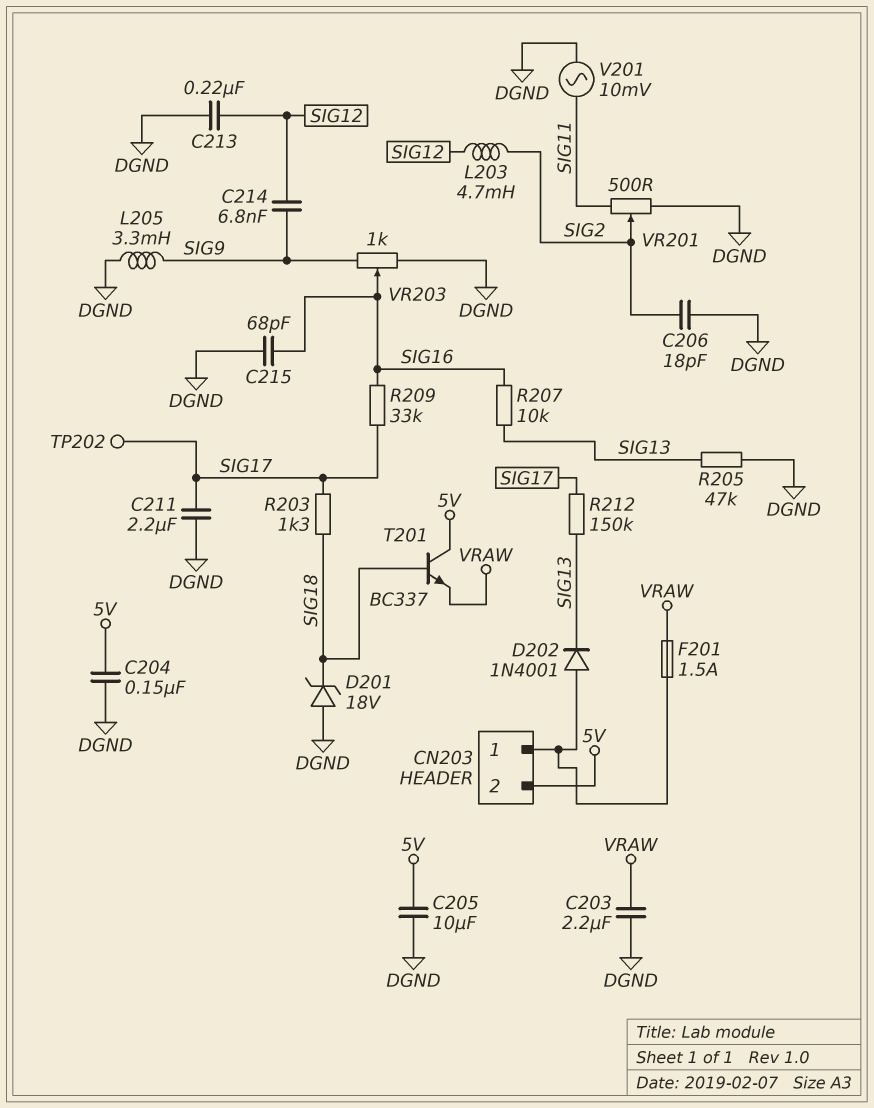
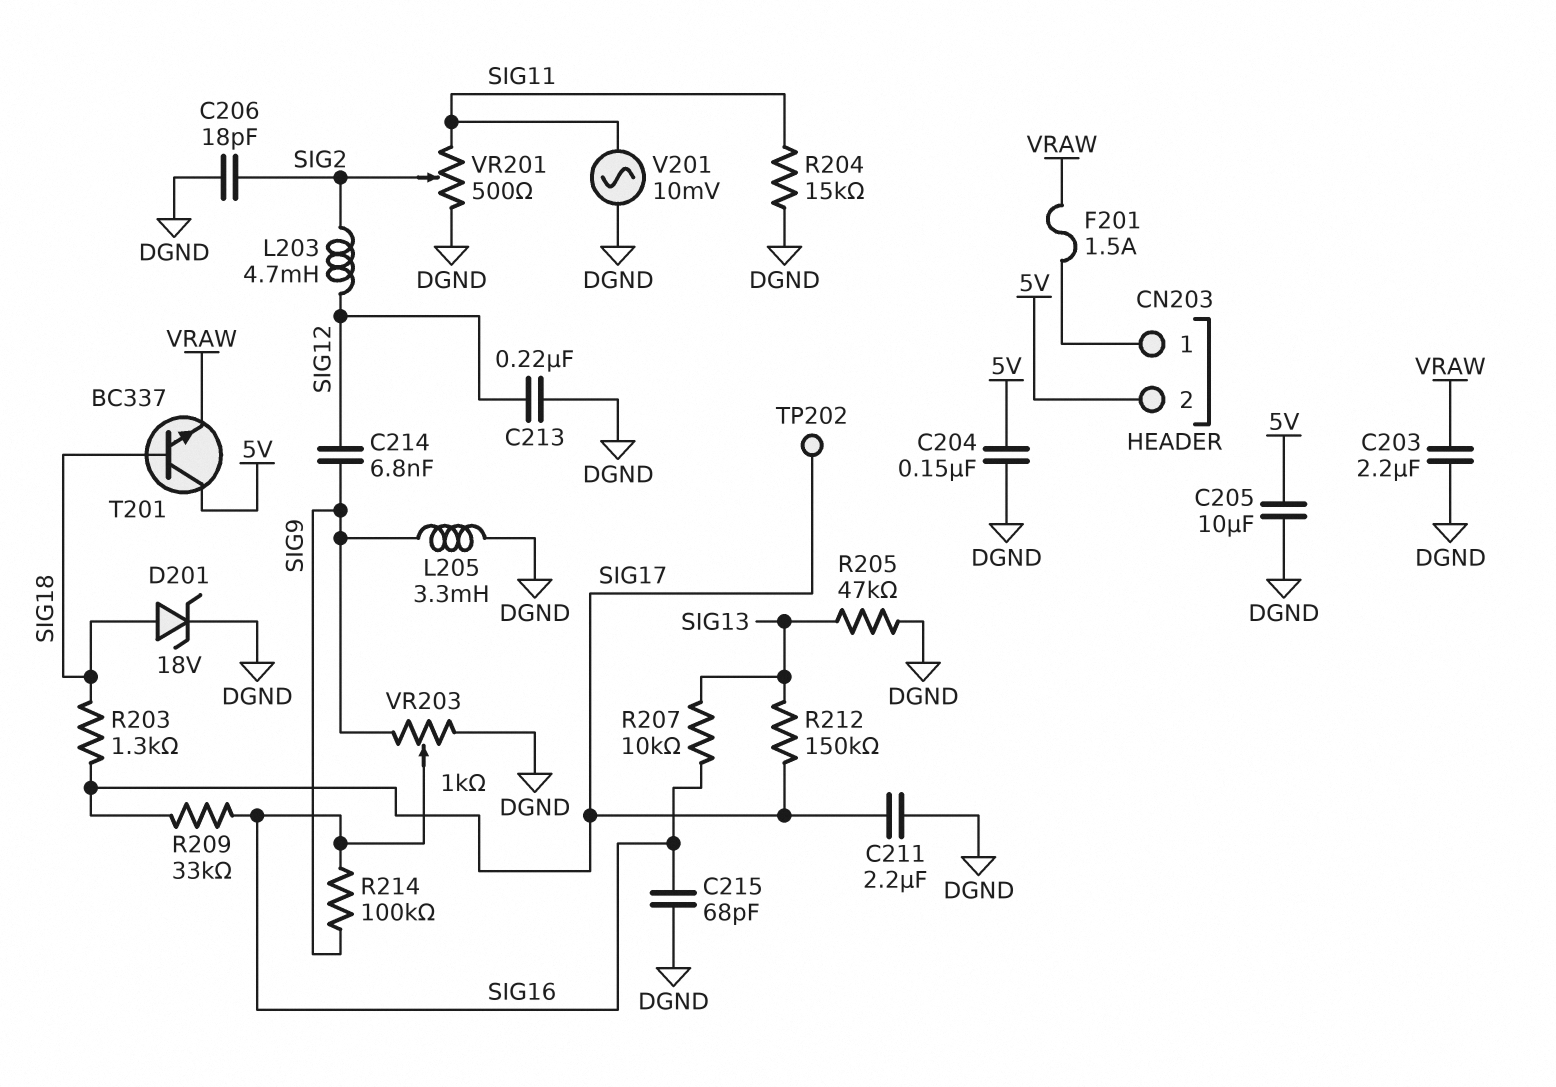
D201: zener 18V (A DGND, K SIG18) -> zener 18V (A SIG18, K DGND)
D202: diode 1N4001 (A CN203/1, K SIG13) -> none
R204: none -> 15k (DGND, SIG11)
R214: none -> 100k (SIG9, SIG16)

